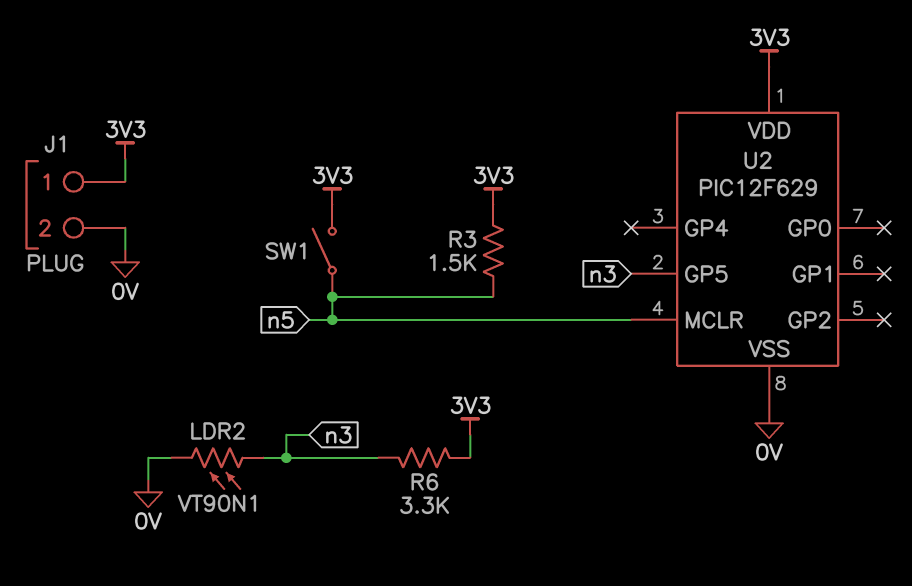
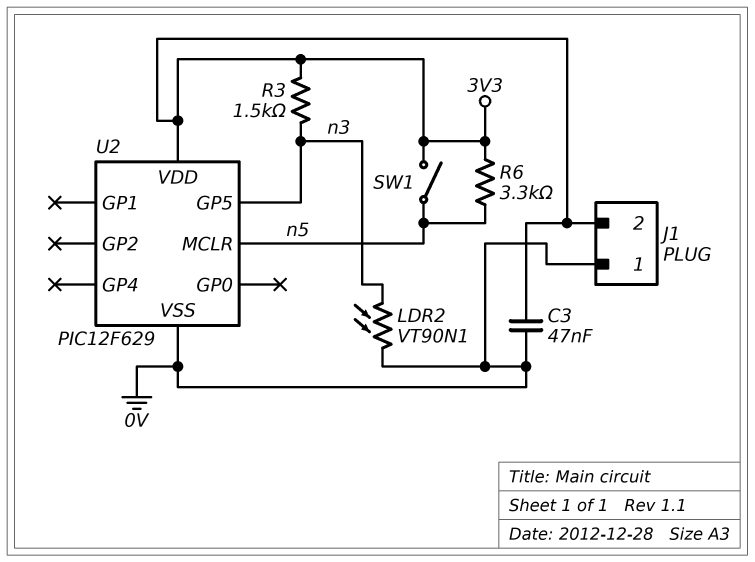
C3: none -> 47nF (0V, 3V3)
J1 pin 1: 3V3 -> 0V
J1 pin 2: 0V -> 3V3
R3: 1.5k (3V3, n5) -> 1.5k (3V3, n3)
R6: 3.3k (3V3, n3) -> 3.3k (3V3, n5)

